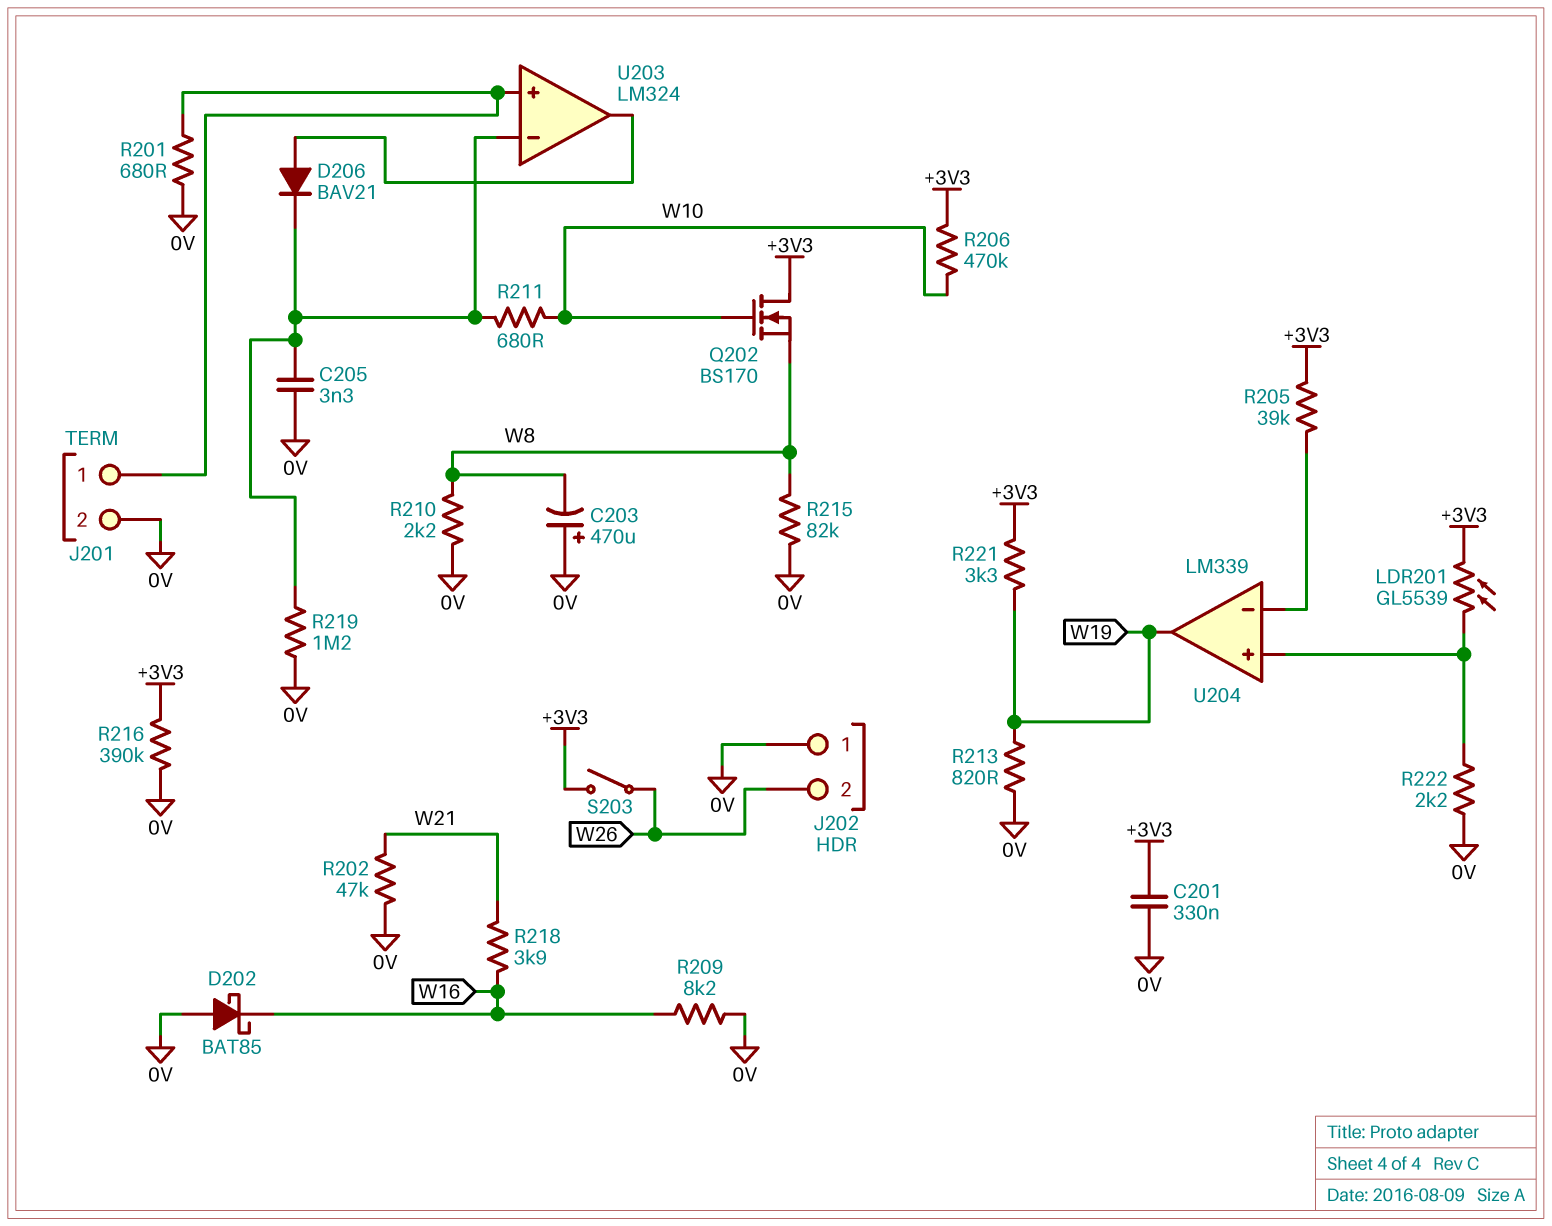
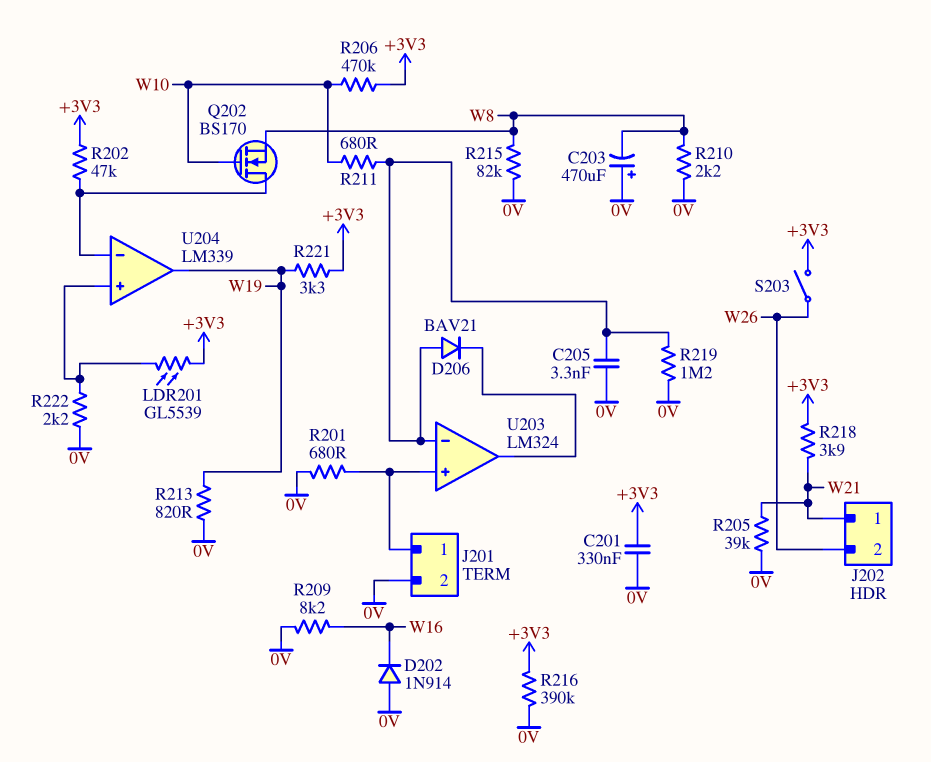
D202: schottky BAT85 (A 0V, K W16) -> diode 1N914 (A 0V, K W16)
D206: diode BAV21 (A U203/out, K U203/in-) -> diode BAV21 (A U203/in-, K U203/out)
J202 pin 1: 0V -> W21
Q202: NMOS BS170 (G W10, D +3V3, S W8) -> NMOS BS170 (G W10, D U204/in-, S W8)
R202: 47k (0V, W21) -> 47k (+3V3, U204/in-)
R205: 39k (+3V3, U204/in-) -> 39k (0V, W21)
R218: 3.9k (W16, W21) -> 3.9k (+3V3, W21)

